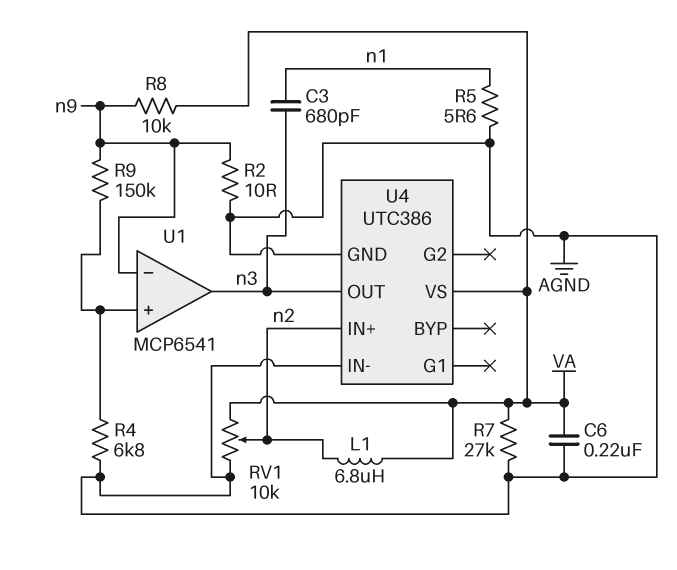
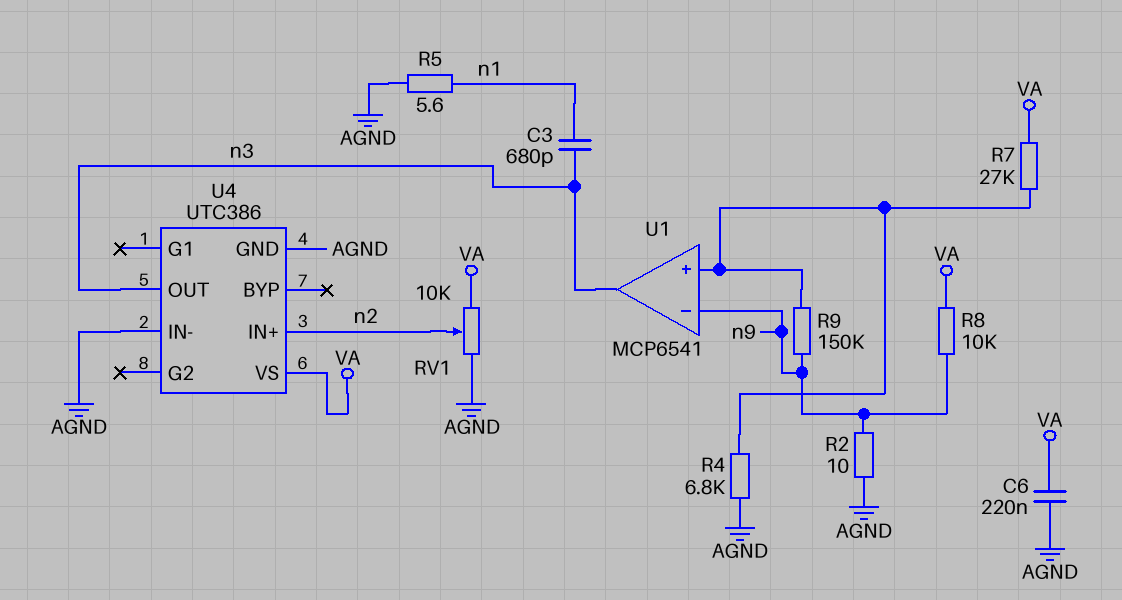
L1: 6.8uH (VA, n2) -> none
R7: 27k (AGND, VA) -> 27k (U1/in+, VA)

